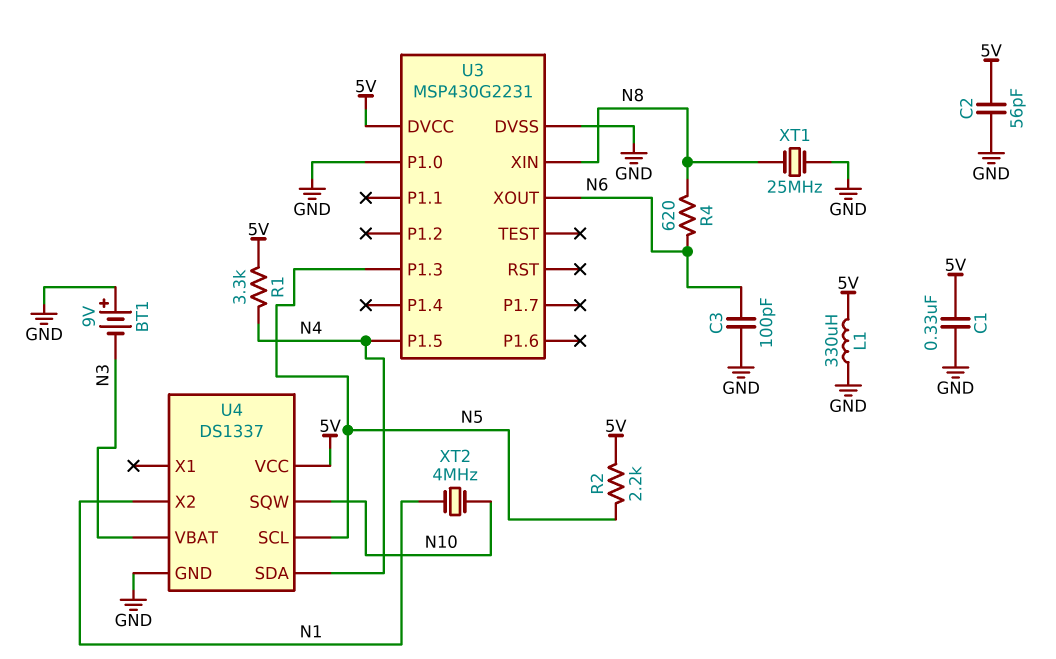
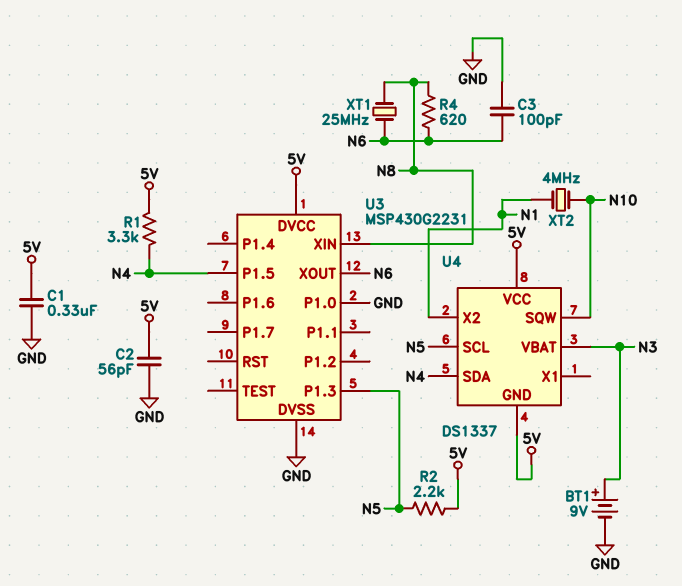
BT1: 9V (plus GND, minus N3) -> 9V (plus N3, minus GND)
L1: 330uH (5V, GND) -> none
U4 pin GND: GND -> 5V
XT1: 25MHz (GND, N8) -> 25MHz (N6, N8)

